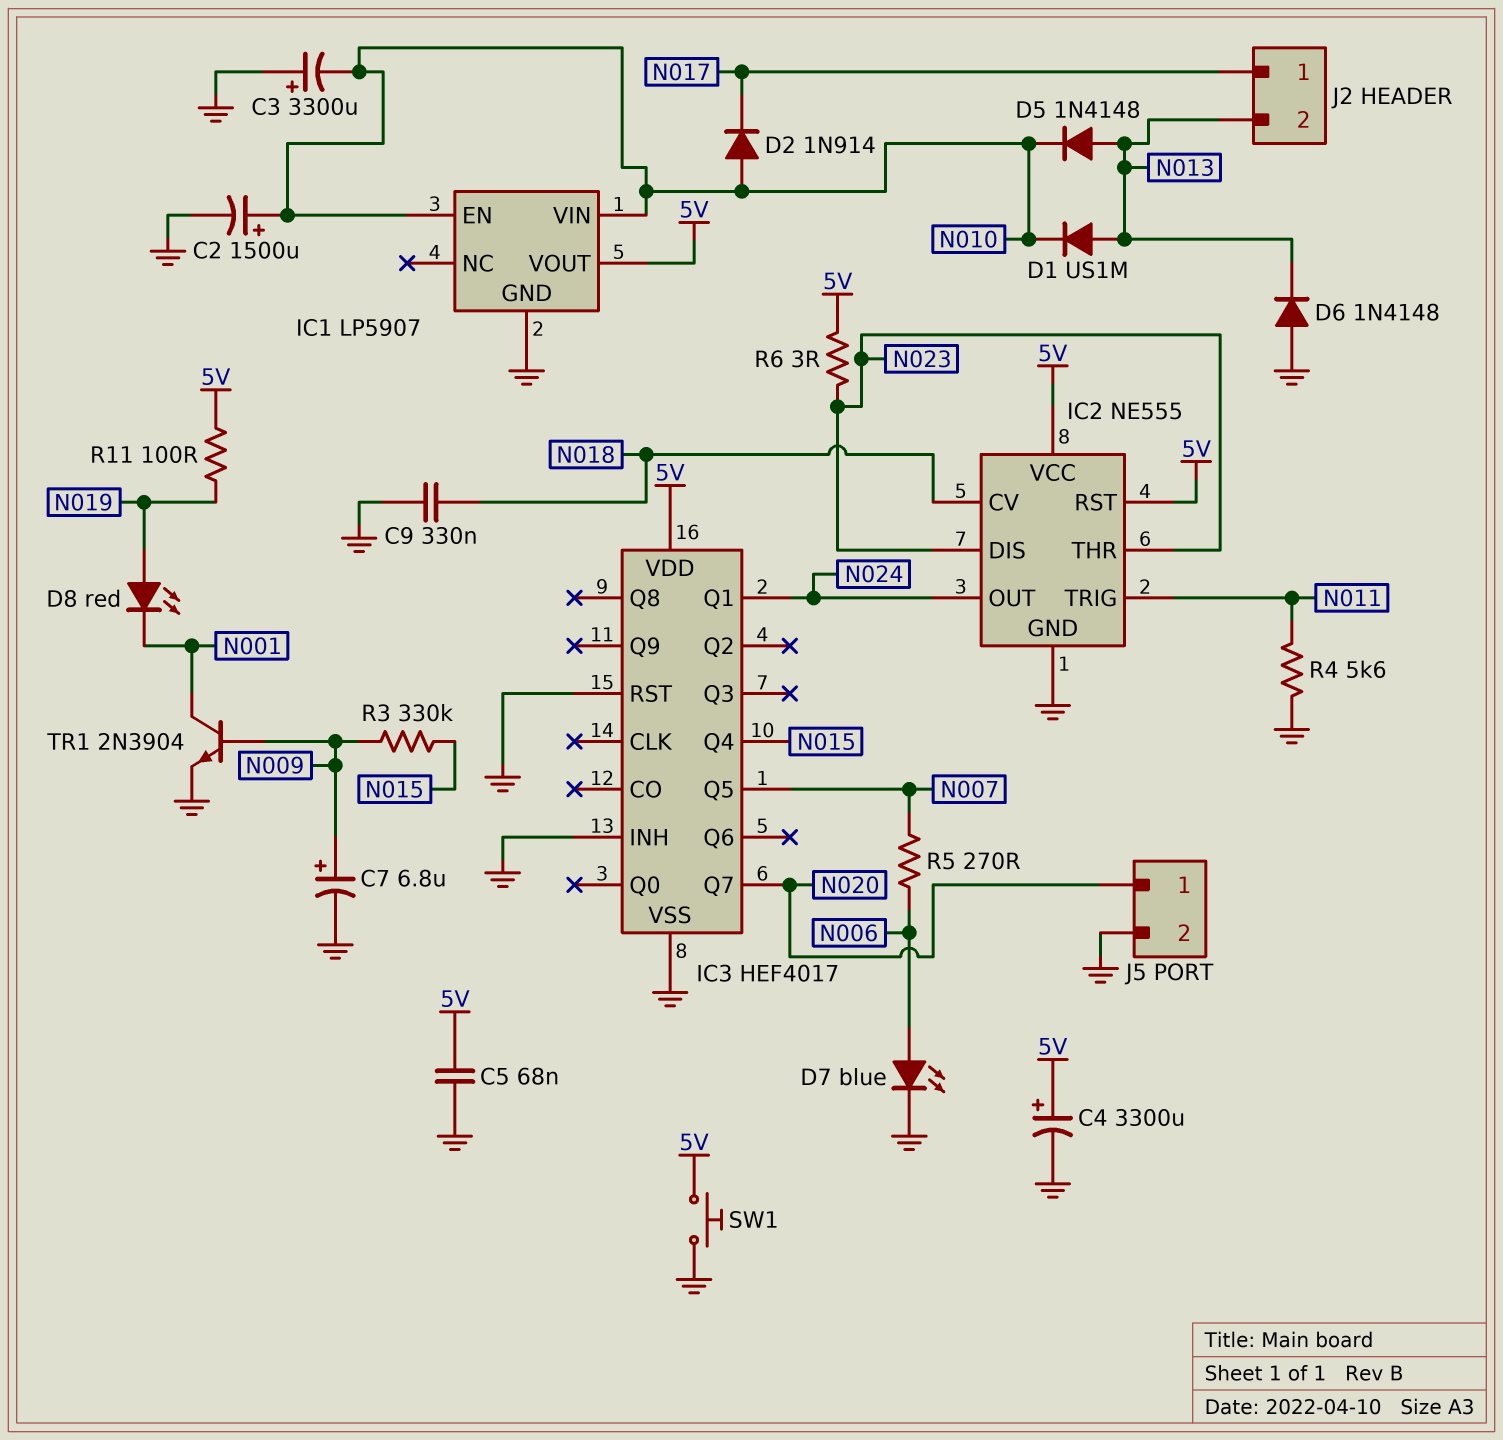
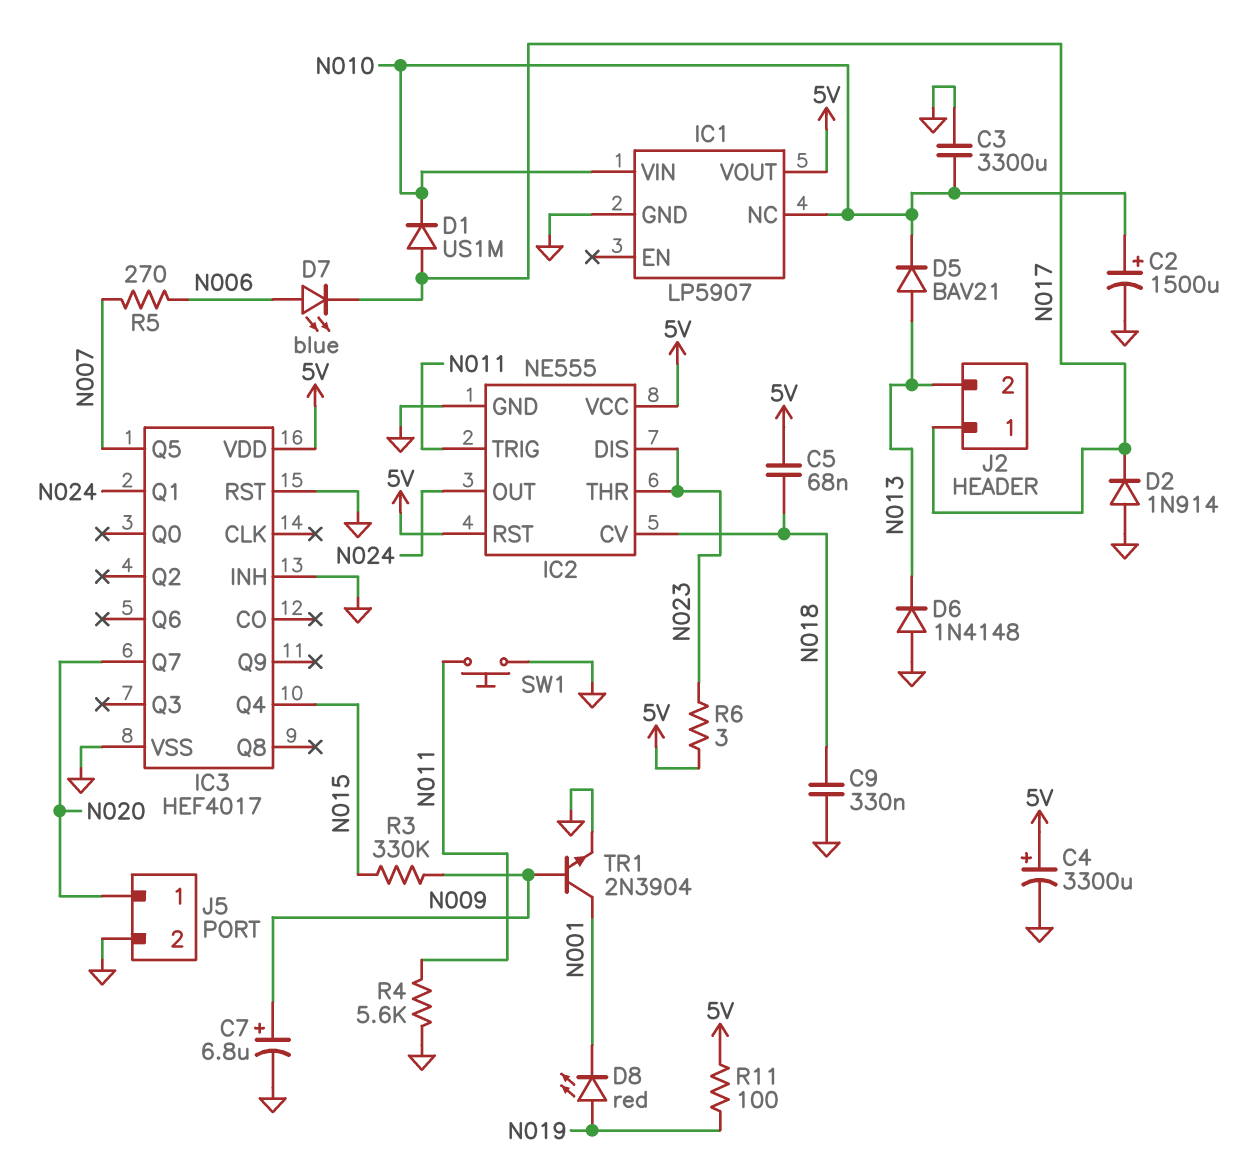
C3: 3300uF (plus GND, minus N010) -> 3300uF (GND, N010)
C5: 68nF (5V, GND) -> 68nF (5V, N018)
D1: diode US1M (A N013, K N010) -> diode US1M (A N017, K N010)
D2: diode 1N914 (A N010, K N017) -> diode 1N914 (A GND, K N017)
D5: diode 1N4148 (A N013, K N010) -> diode BAV21 (A N013, K N010)
D7: LED blue (A N006, K GND) -> LED blue (A N006, K N017)
IC1 pin EN: N010 -> none
IC1 pin NC: none -> N010
SW1: button (5V, GND) -> button (GND, N011)

